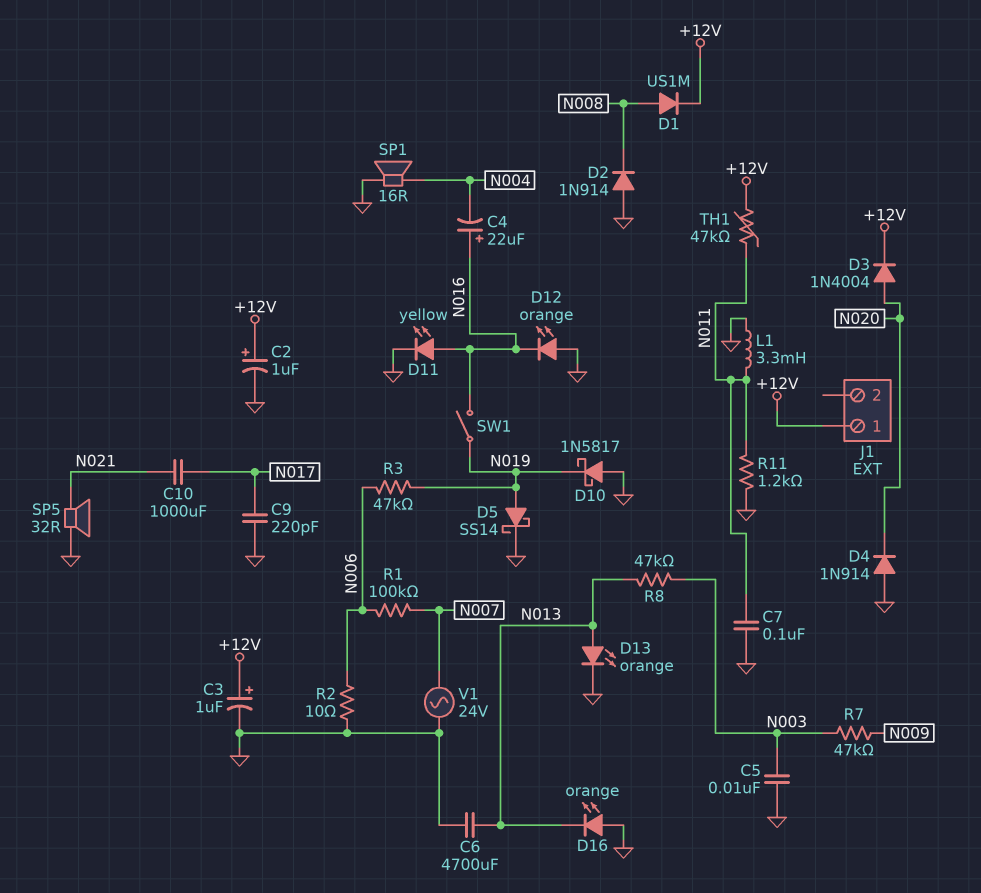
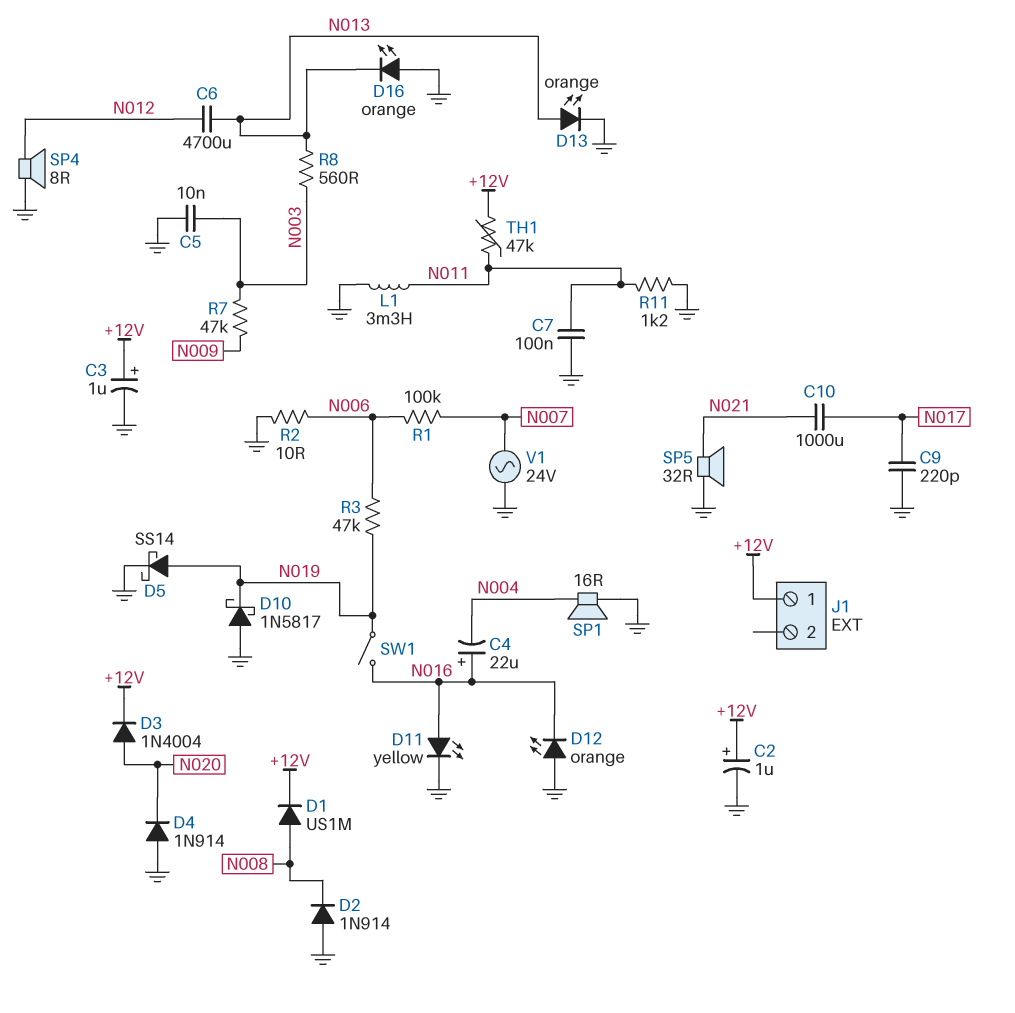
C6: 4700uF (GND, N013) -> 4700uF (N012, N013)
R8: 47k (N003, N013) -> 560 (N003, N013)
SP4: none -> speaker 8R (GND, N012)

